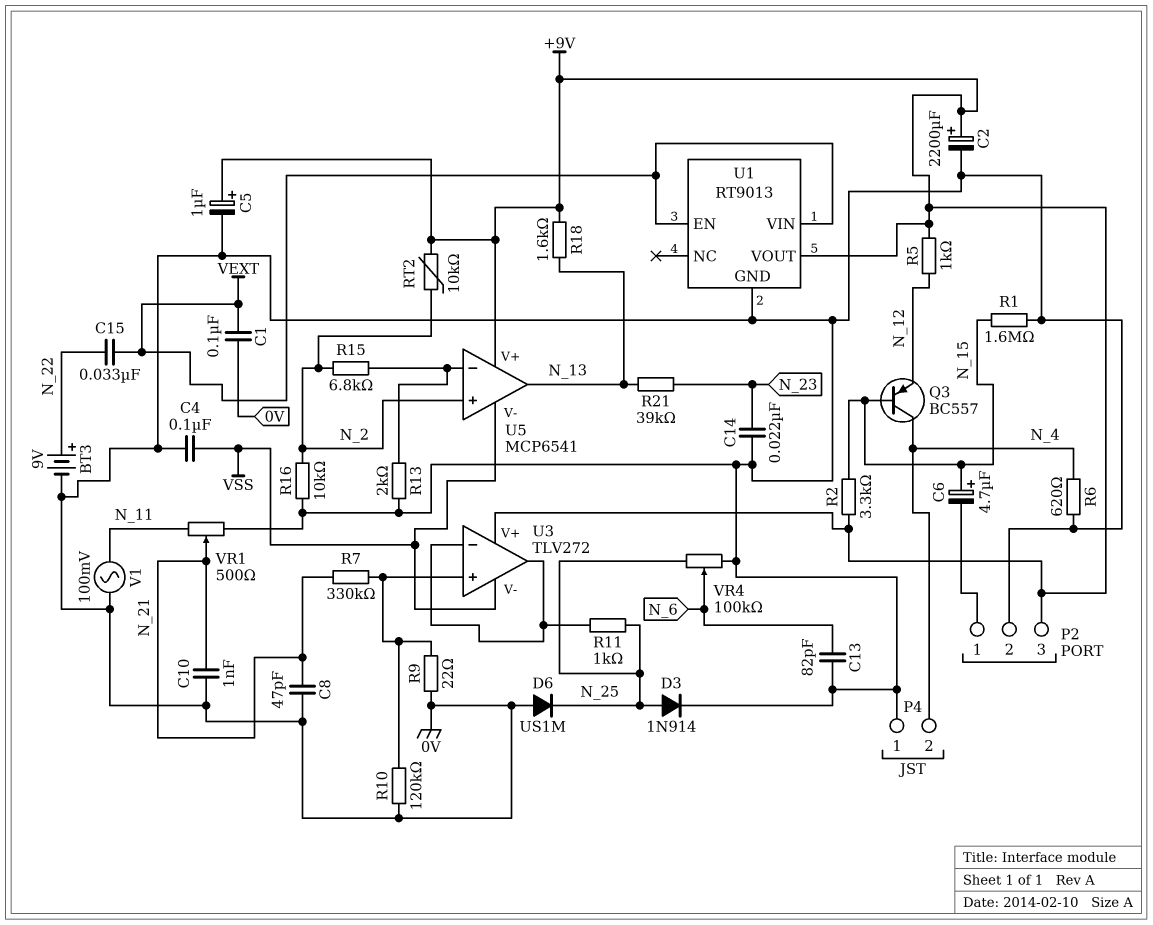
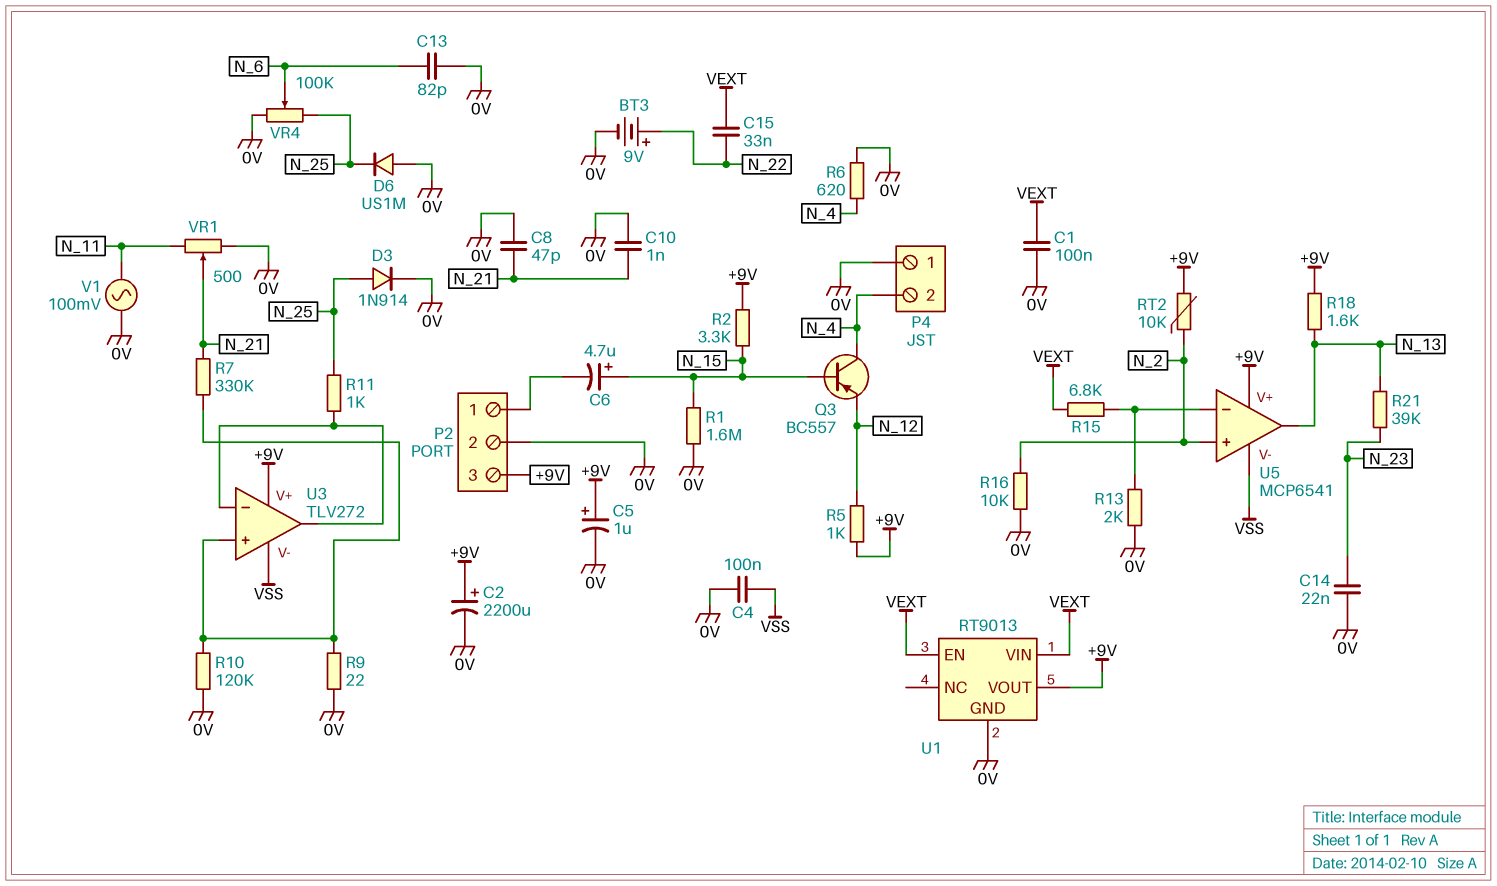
R15: 6.8k (N_2, U5/in-) -> 6.8k (U5/in-, VEXT)

